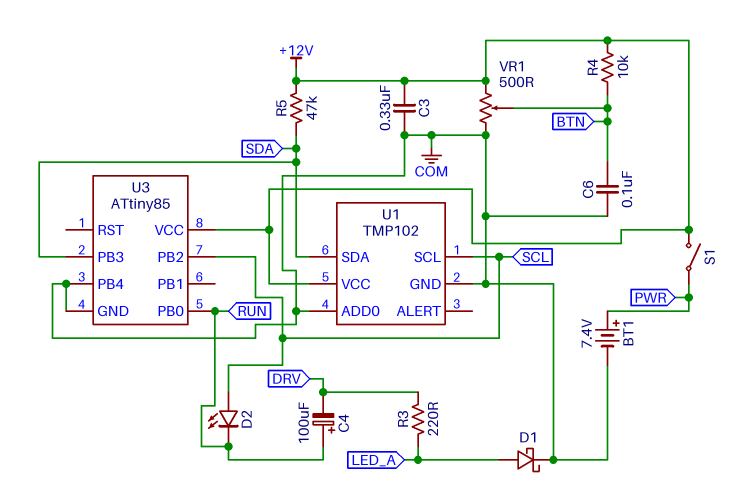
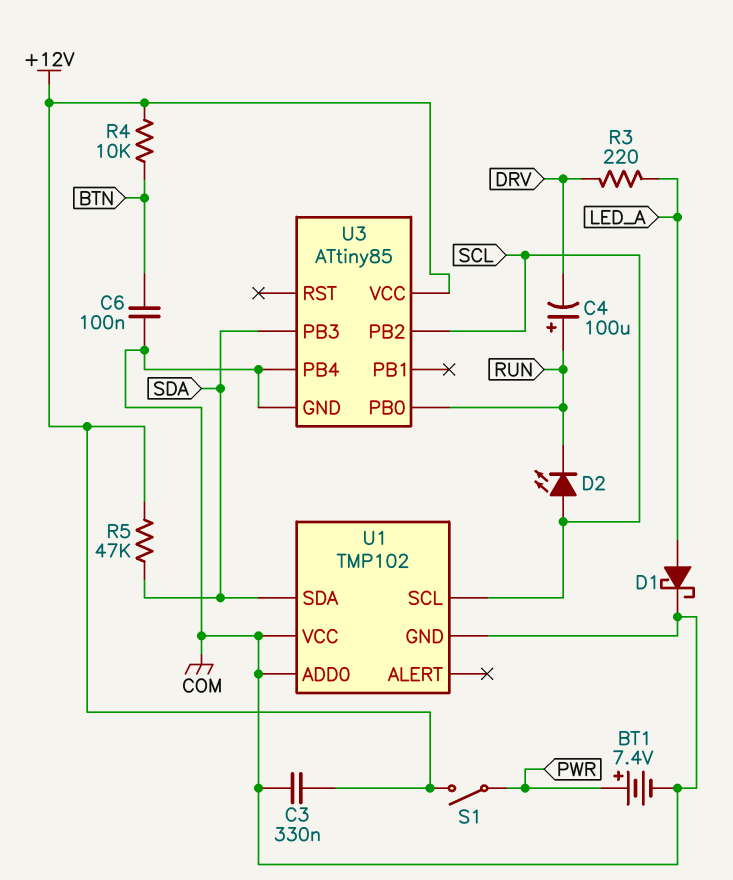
U1 pin VCC: +12V -> COM
VR1: 500 (+12V, COM, wiper BTN) -> none

